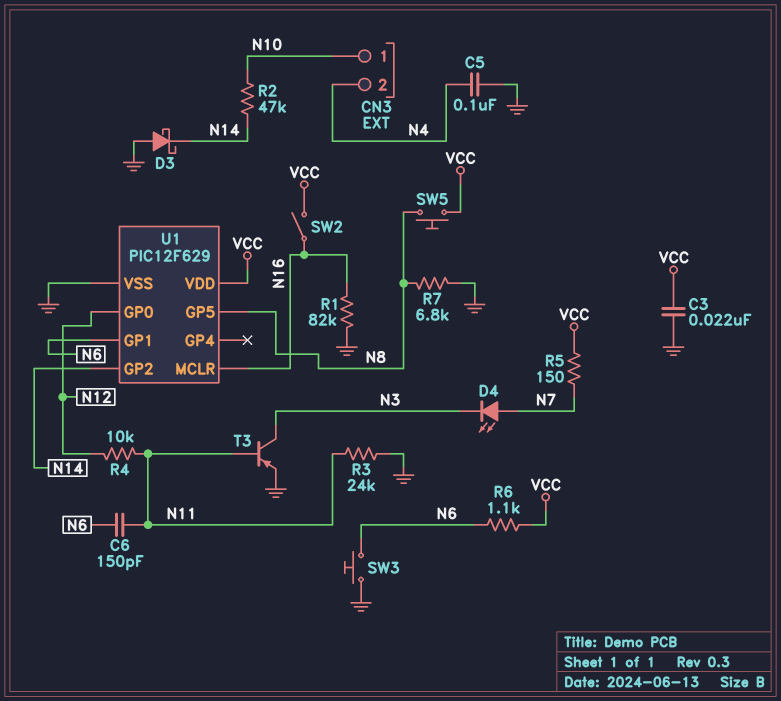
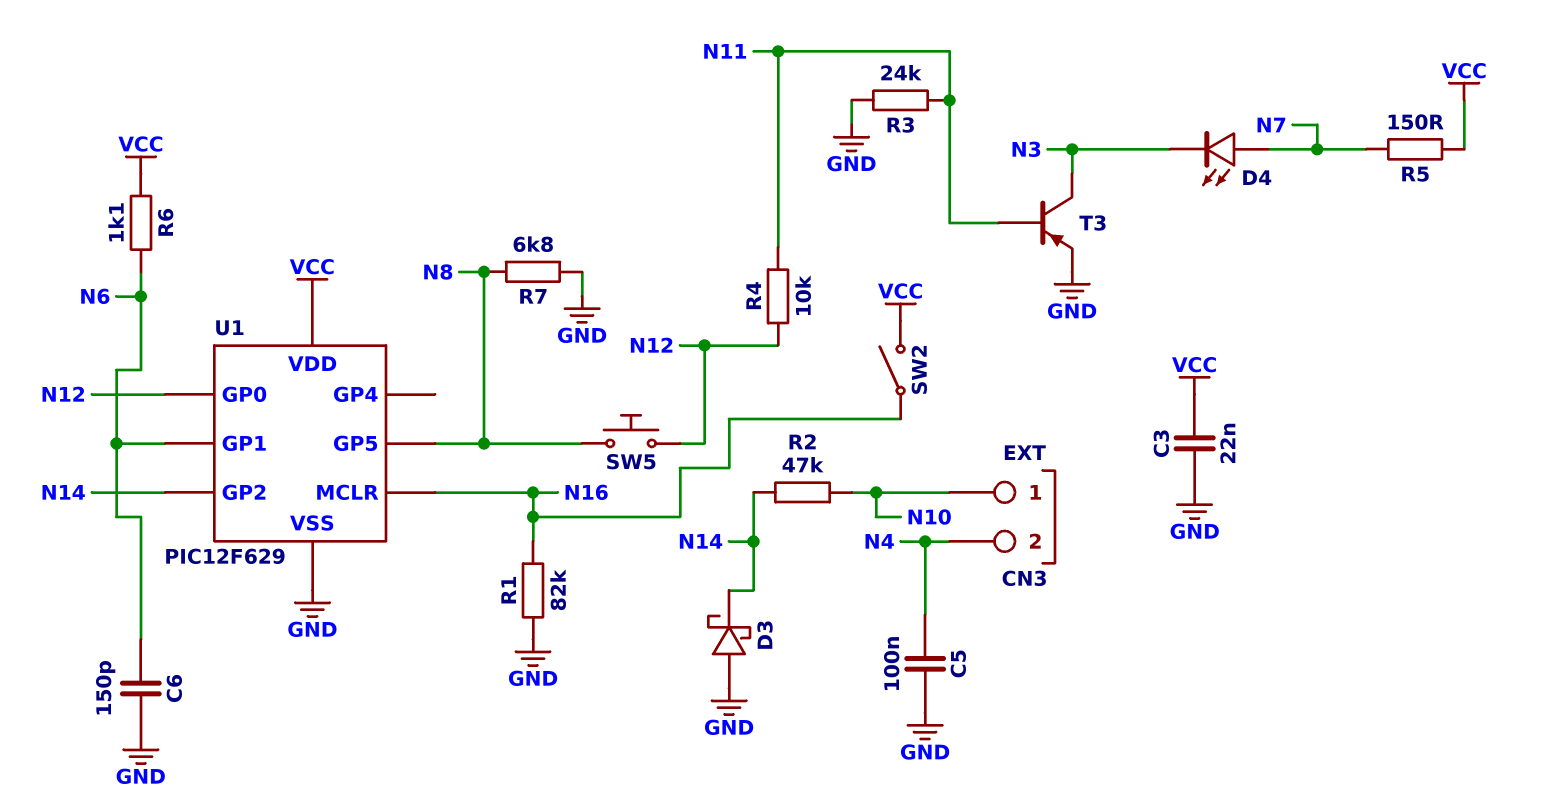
C6: 150pF (N6, N11) -> 150pF (GND, N6)
SW3: button (GND, N6) -> none
SW5: button (N8, VCC) -> button (N8, N12)

